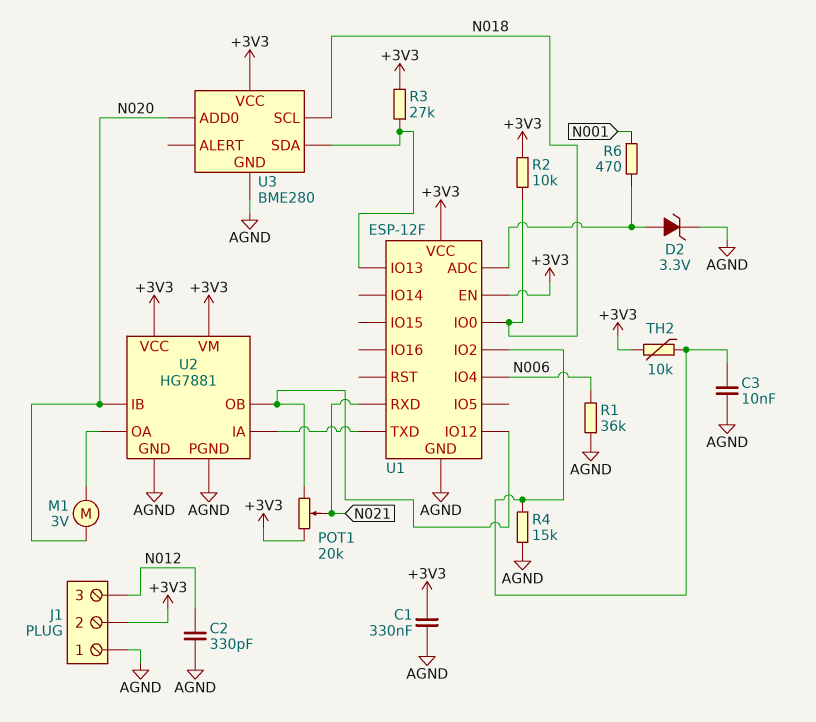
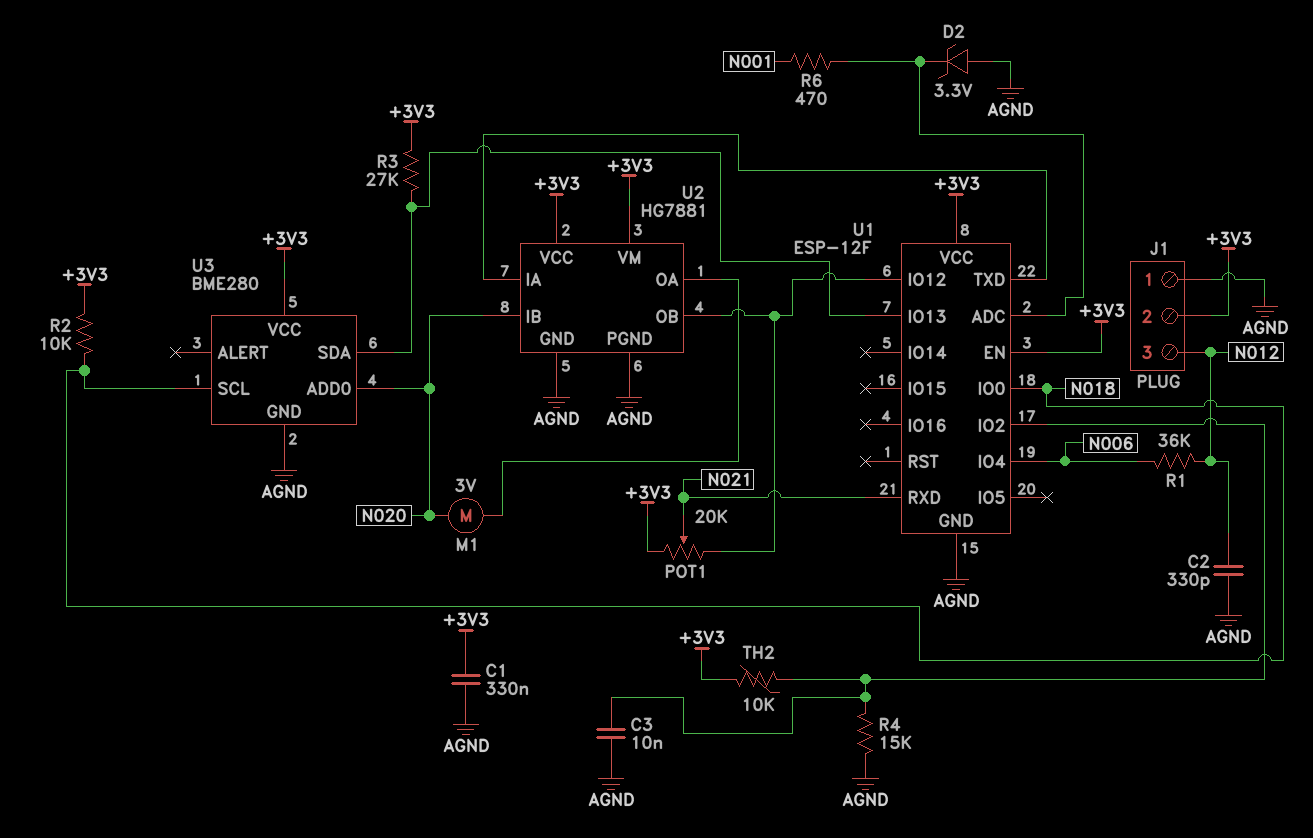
D2: zener 3.3V (A U1/ADC, K AGND) -> zener 3.3V (A AGND, K U1/ADC)
R1: 36k (AGND, N006) -> 36k (N006, N012)

